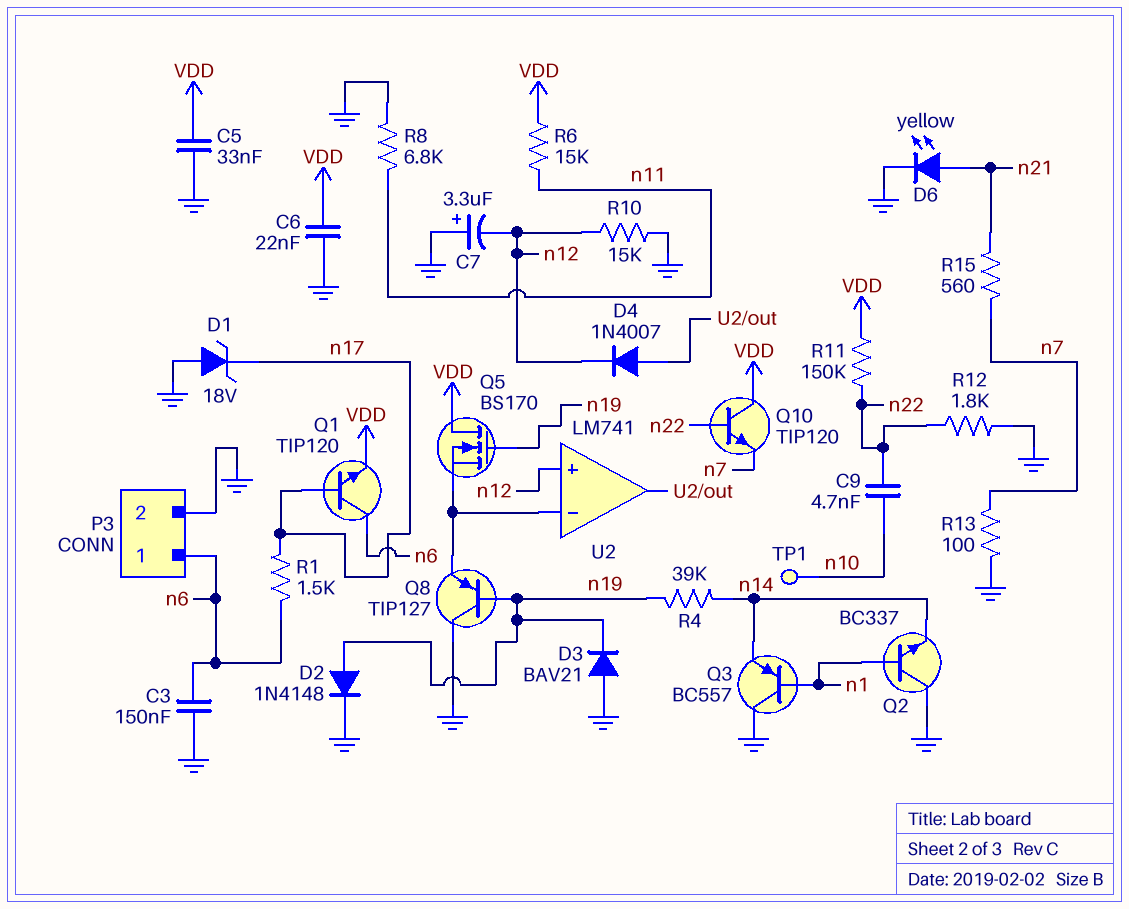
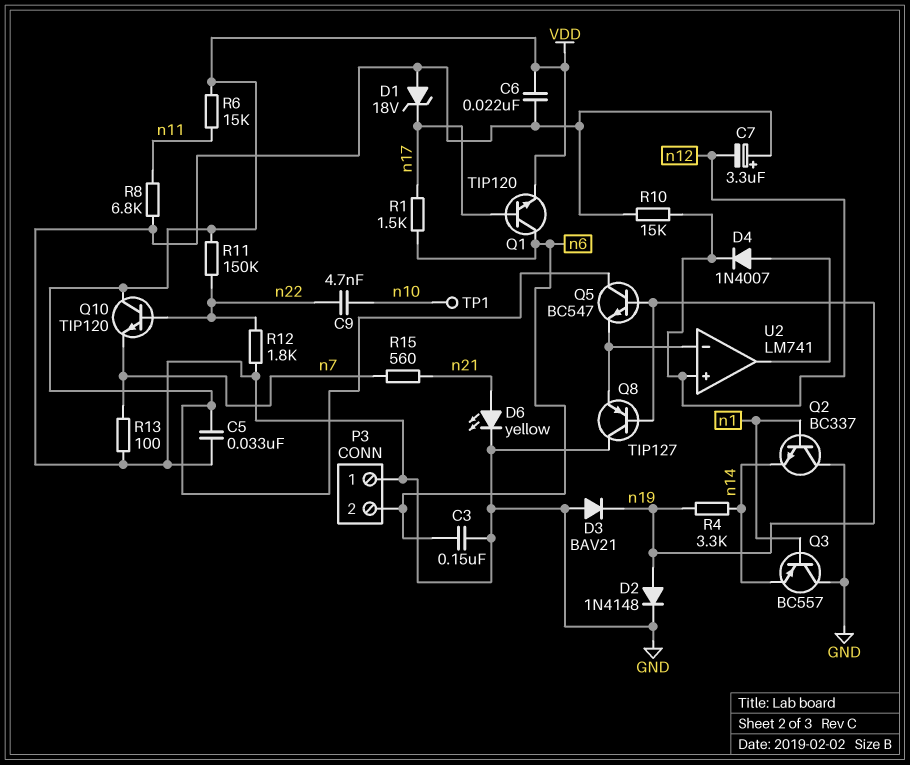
P3 pin 1: n6 -> GND
P3 pin 2: GND -> n6
Q5: NMOS BS170 (G n19, D VDD, S U2/in-) -> NPN BC547 (B n19, C VDD, E U2/in-)
R4: 39k (n14, n19) -> 3.3k (n14, n19)

